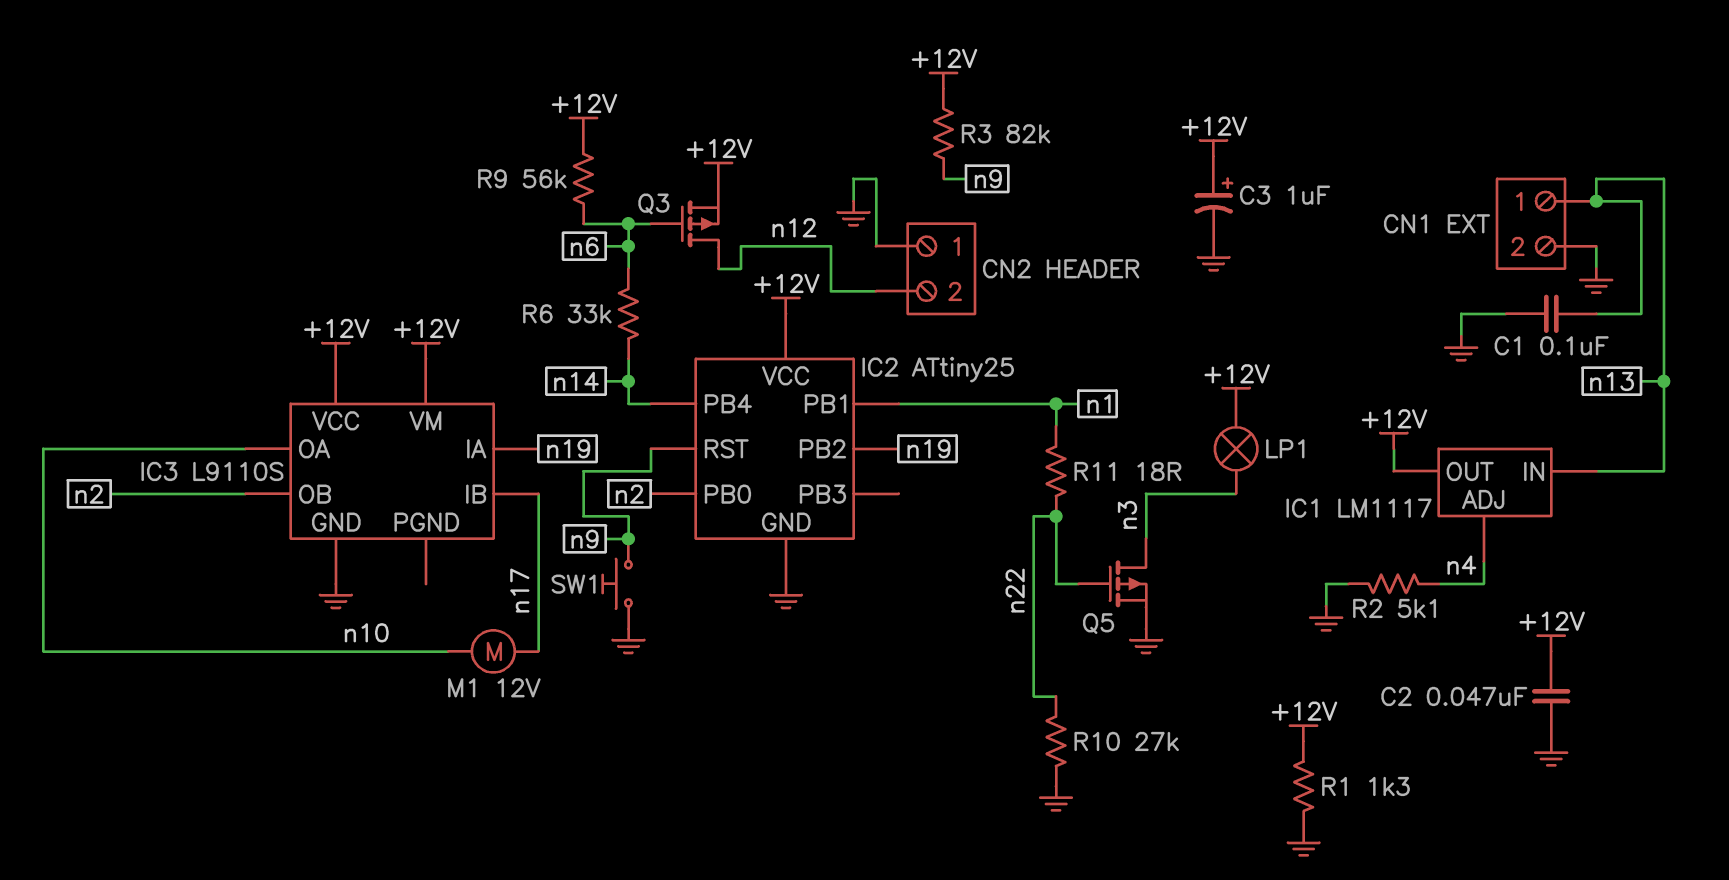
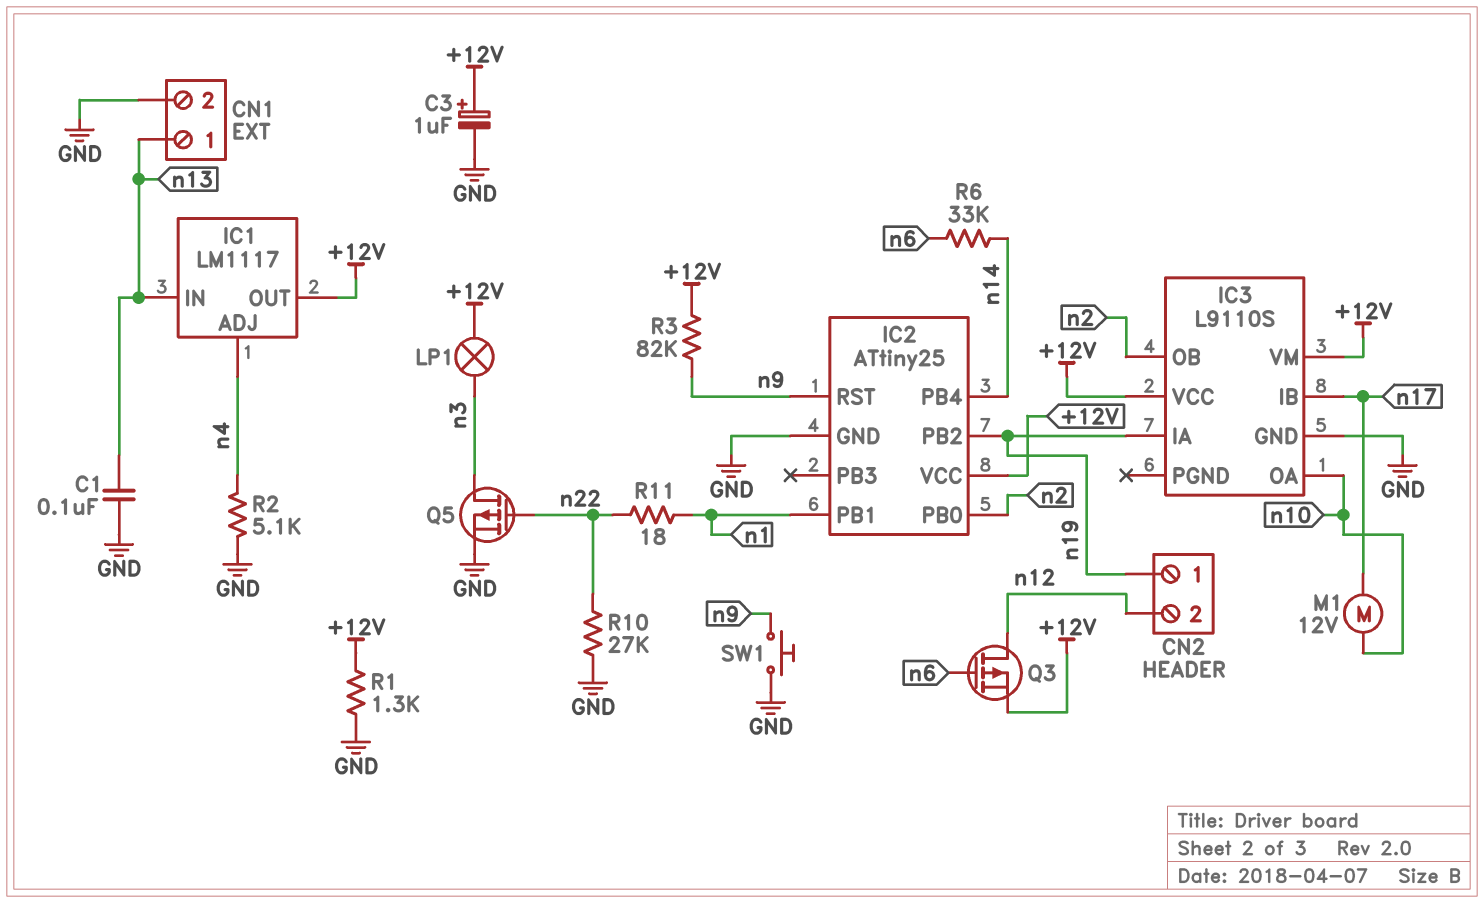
C2: 47nF (+12V, GND) -> none
CN2 pin 1: GND -> n19
R9: 56k (+12V, n6) -> none

